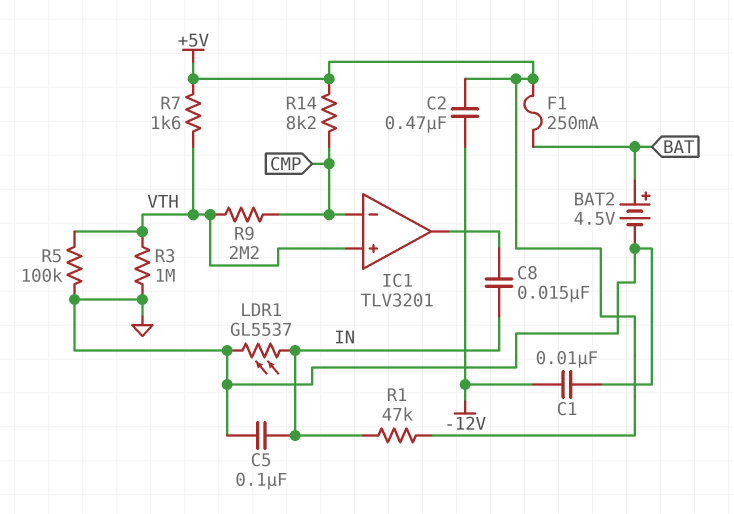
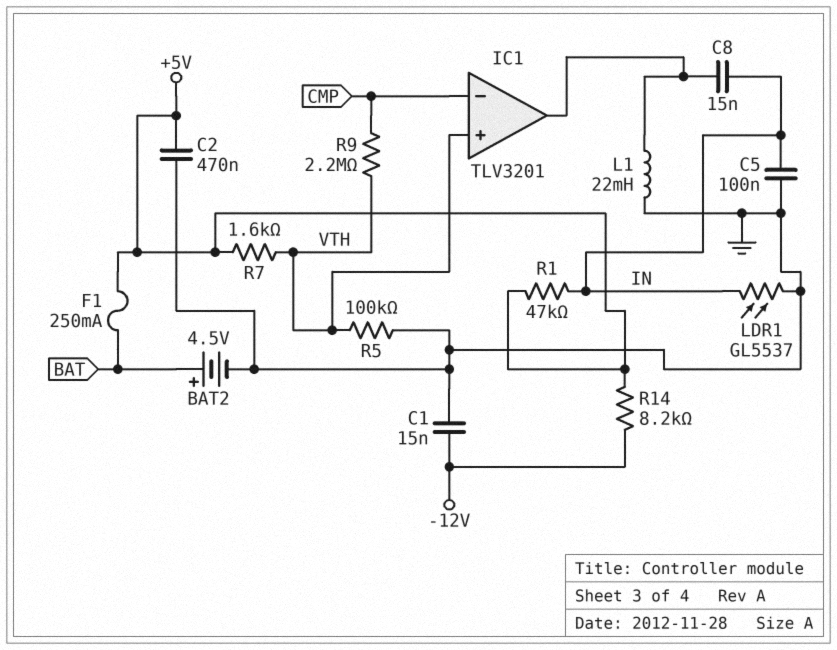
C1: 10nF (-12V, GND) -> 15nF (-12V, GND)
C2: 470nF (+5V, -12V) -> 470nF (+5V, GND)
L1: none -> 22mH (GND, IC1/out)
R3: 1M (GND, VTH) -> none
R14: 8.2k (+5V, CMP) -> 8.2k (+5V, -12V)

